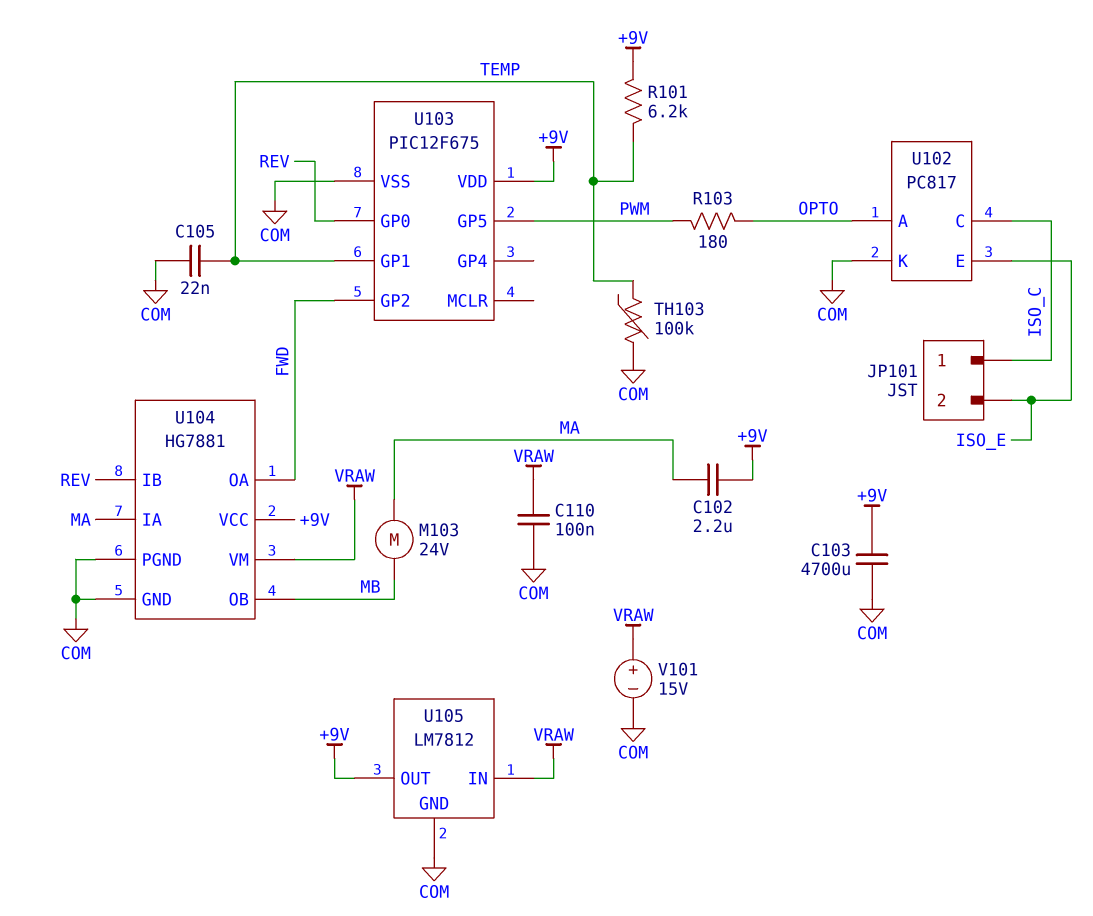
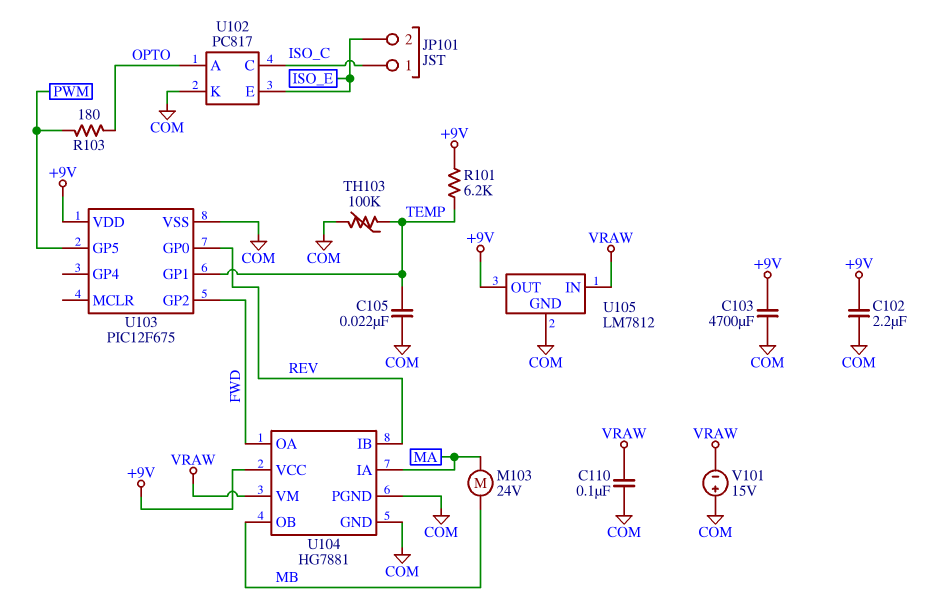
C102: 2.2uF (+9V, MA) -> 2.2uF (+9V, COM)
V101: 15V (plus VRAW, minus COM) -> 15V (plus COM, minus VRAW)

